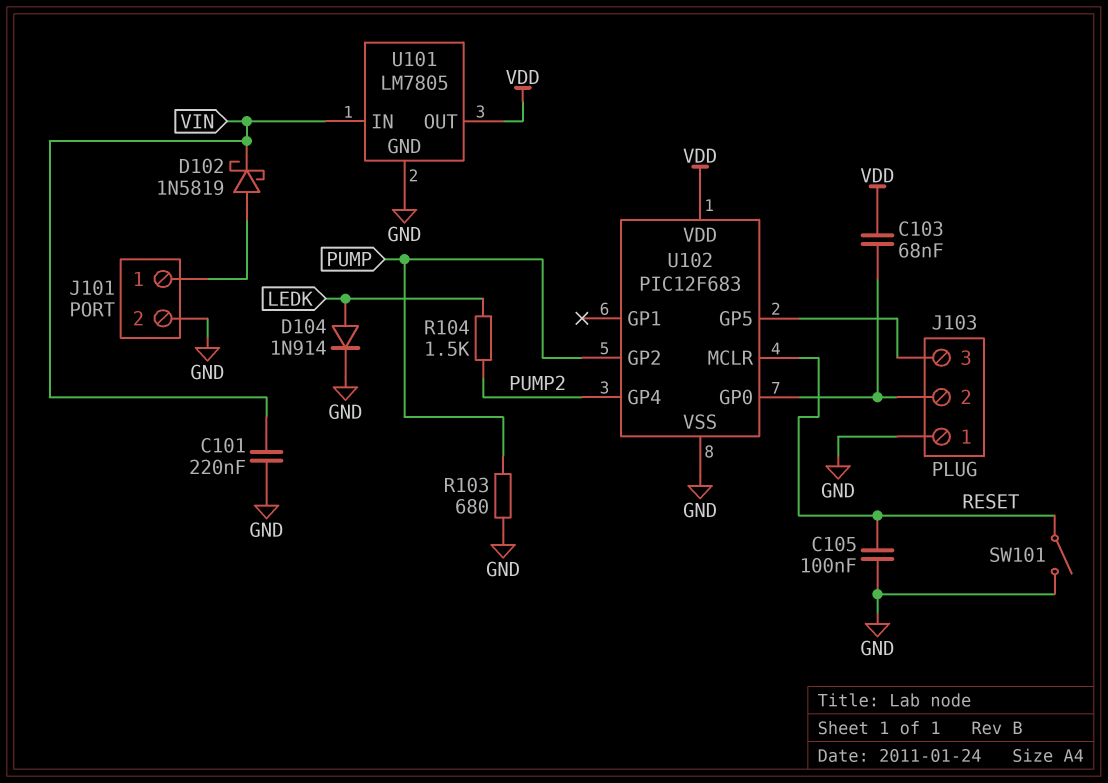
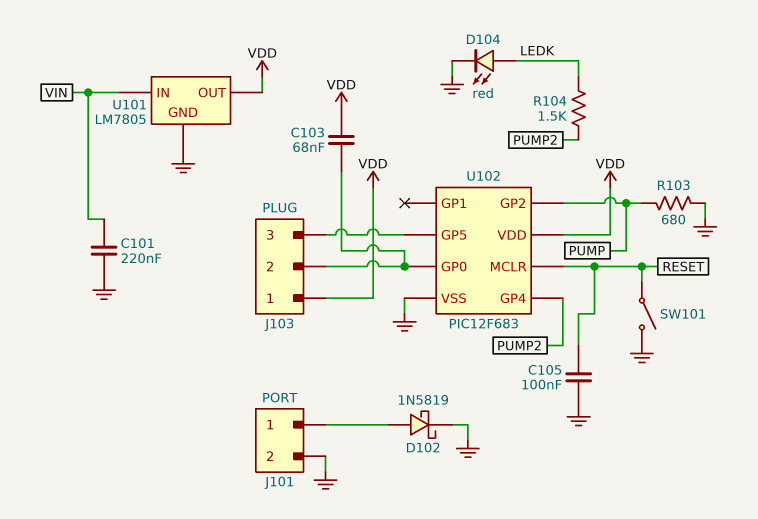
D102: schottky 1N5819 (A J101/1, K VIN) -> schottky 1N5819 (A J101/1, K GND)
D104: diode 1N914 (A LEDK, K GND) -> LED red (A LEDK, K GND)
J103 pin 1: GND -> VDD

